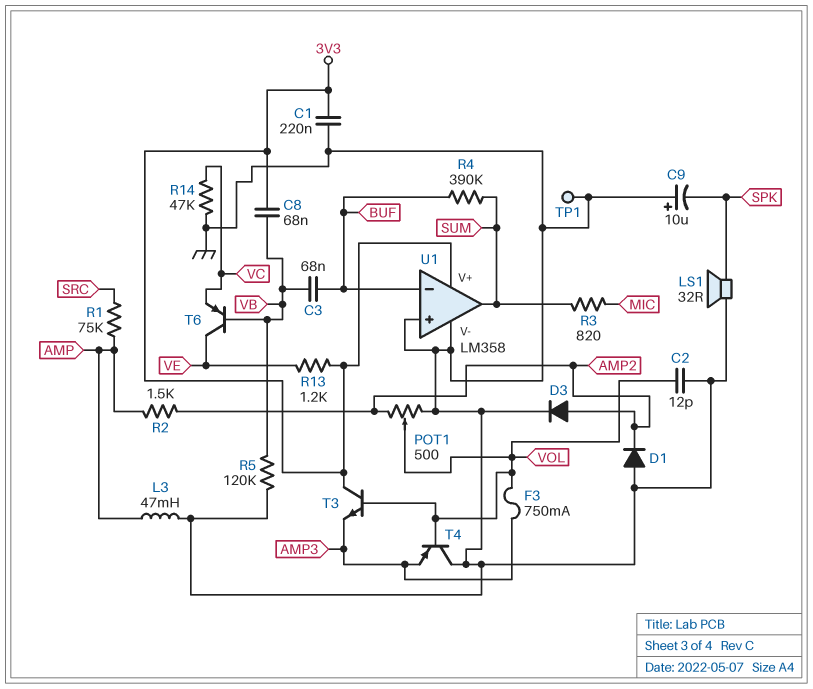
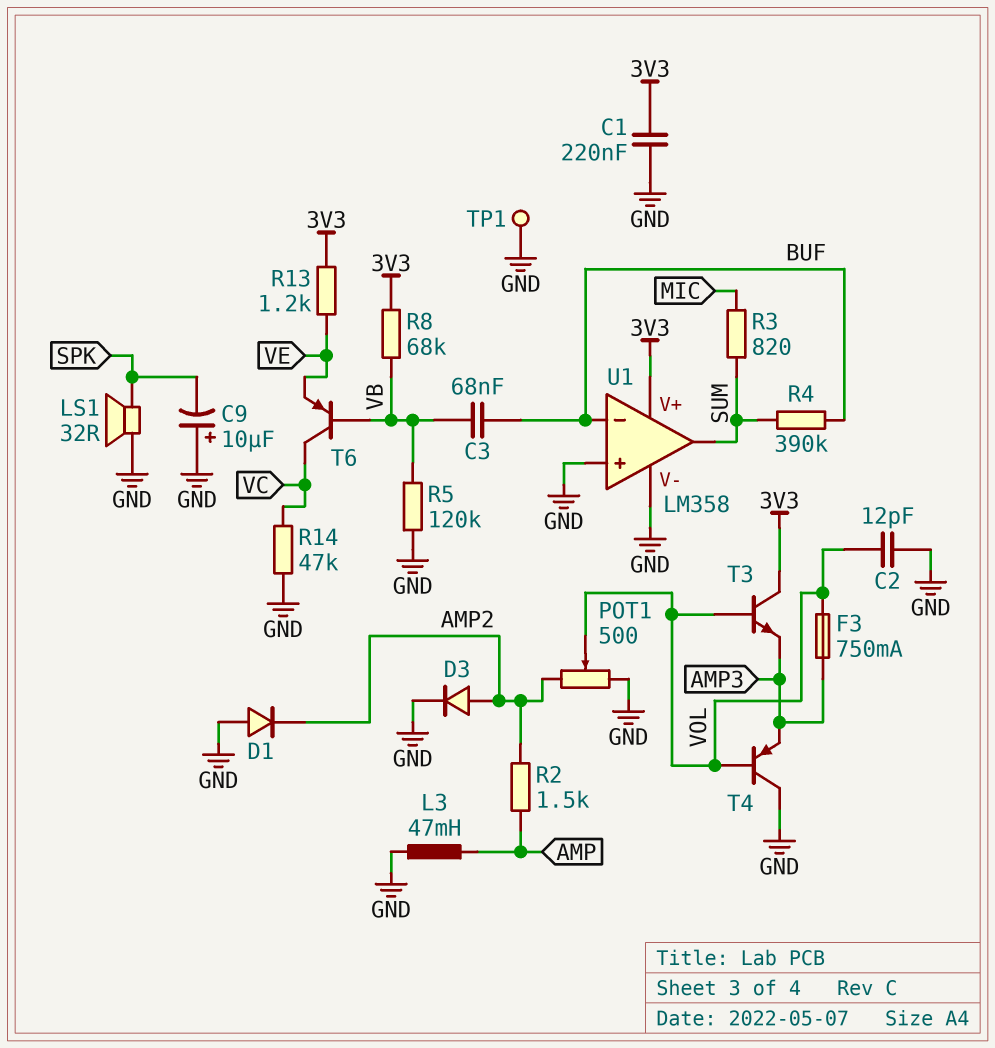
C8: 68nF (3V3, VB) -> none
R1: 75k (AMP, SRC) -> none
R8: none -> 68k (3V3, VB)
T6: PNP (B VB, C VE, E VC) -> PNP (B VB, C VC, E VE)

